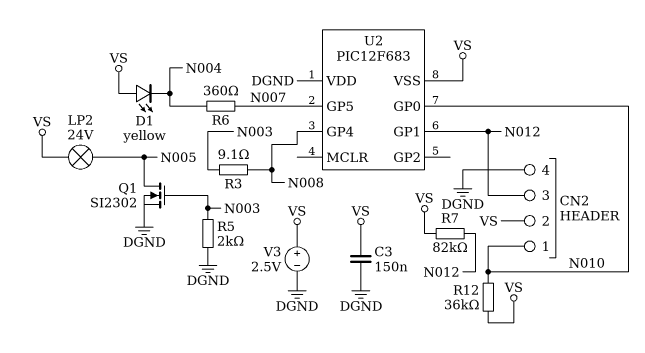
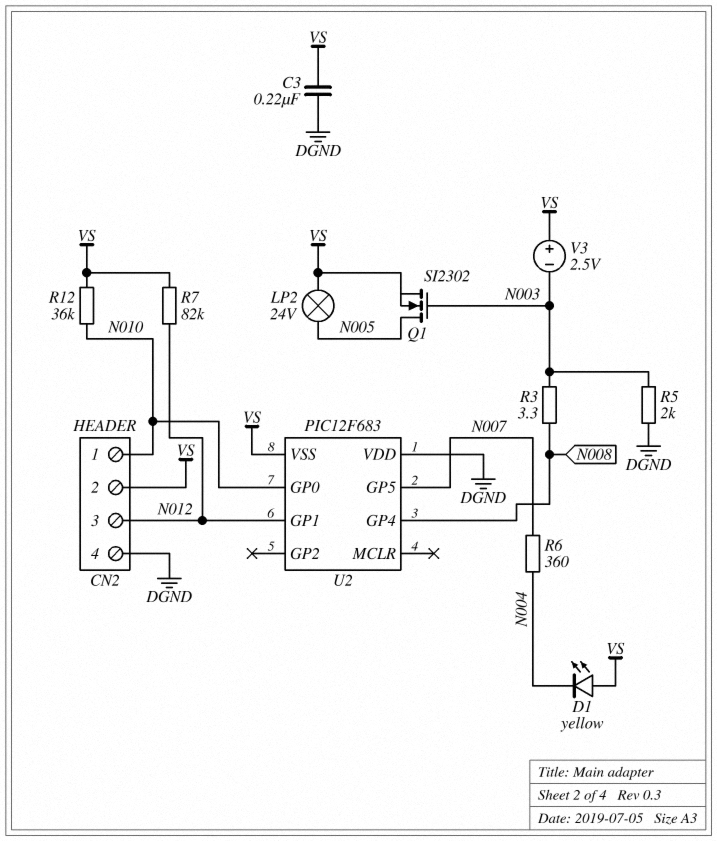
C3: 150nF (DGND, VS) -> 220nF (DGND, VS)
Q1: NMOS SI2302 (G N003, D N005, S DGND) -> NMOS SI2302 (G N003, D N005, S VS)
R3: 9.1 (N003, N008) -> 3.3 (N003, N008)
V3: 2.5V (plus VS, minus DGND) -> 2.5V (plus VS, minus N003)

